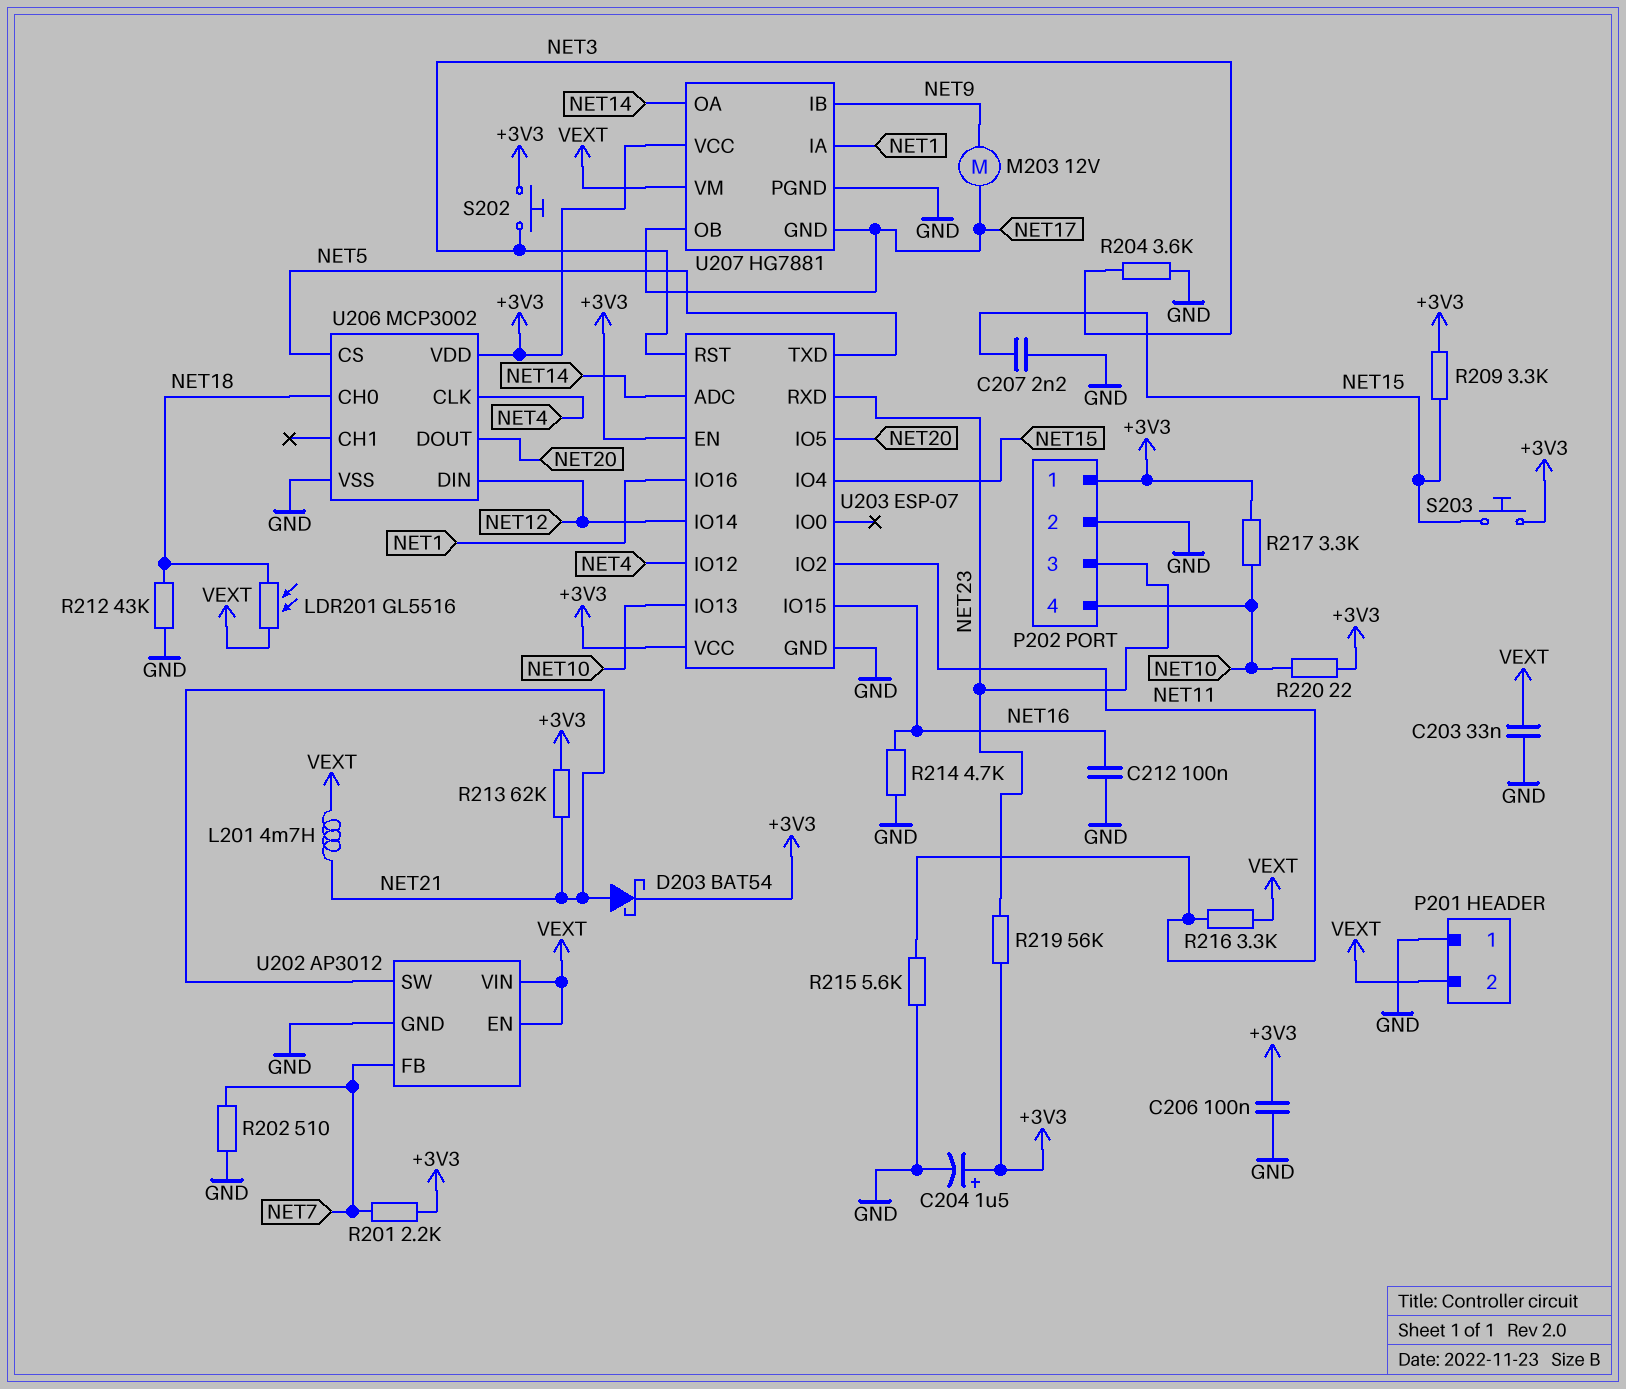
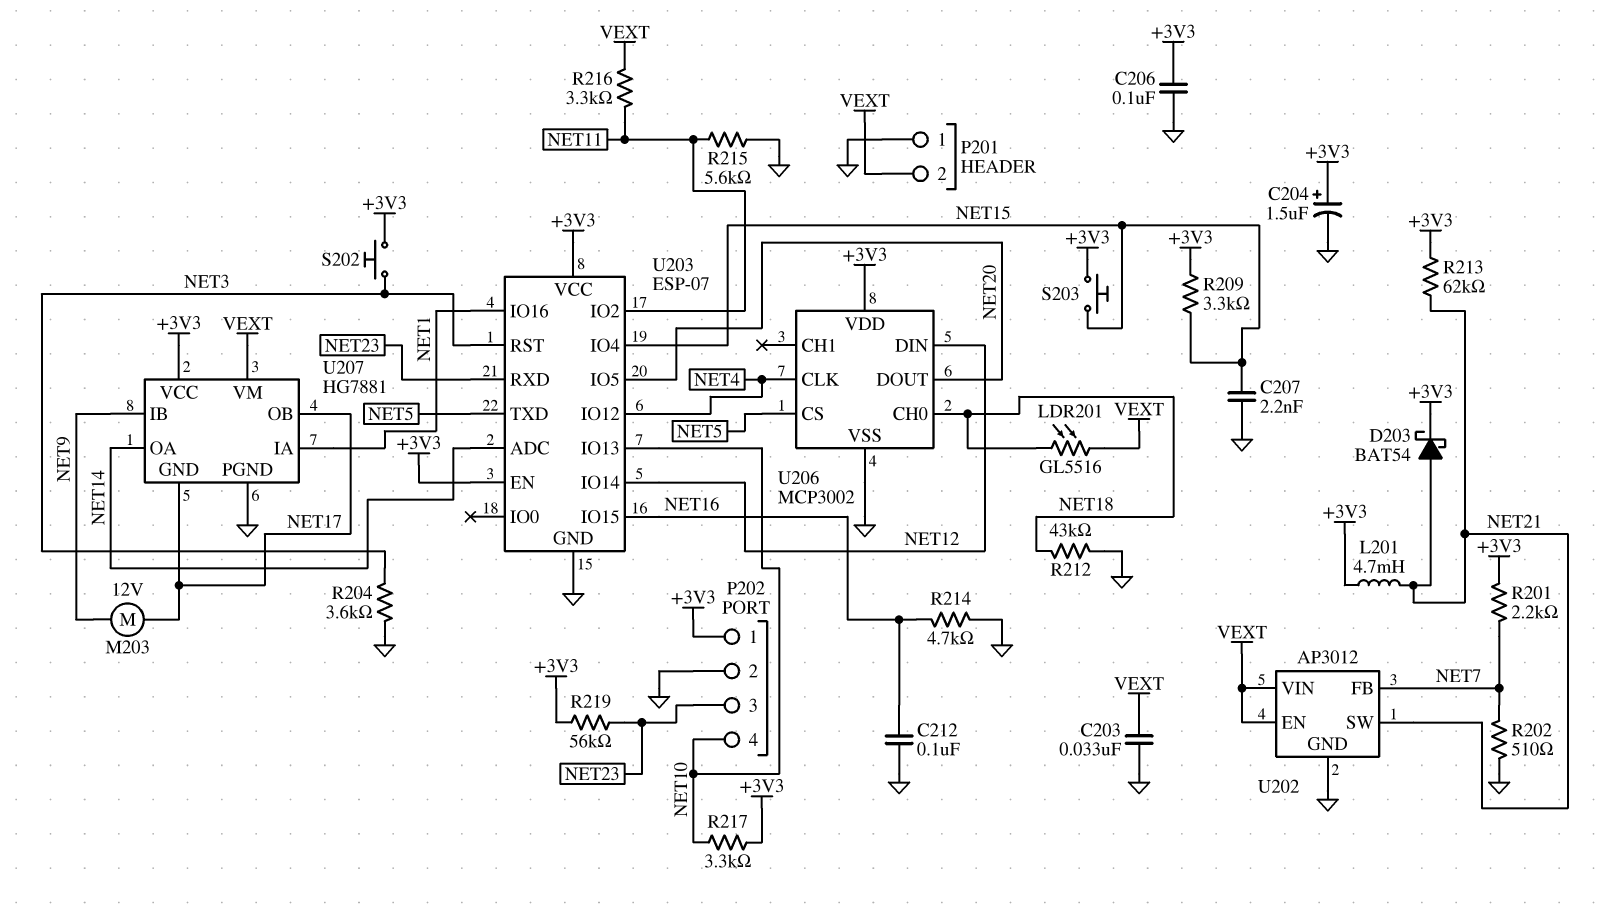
L201: 4.7mH (NET21, VEXT) -> 4.7mH (+3V3, NET21)
R220: 22 (+3V3, NET10) -> none

